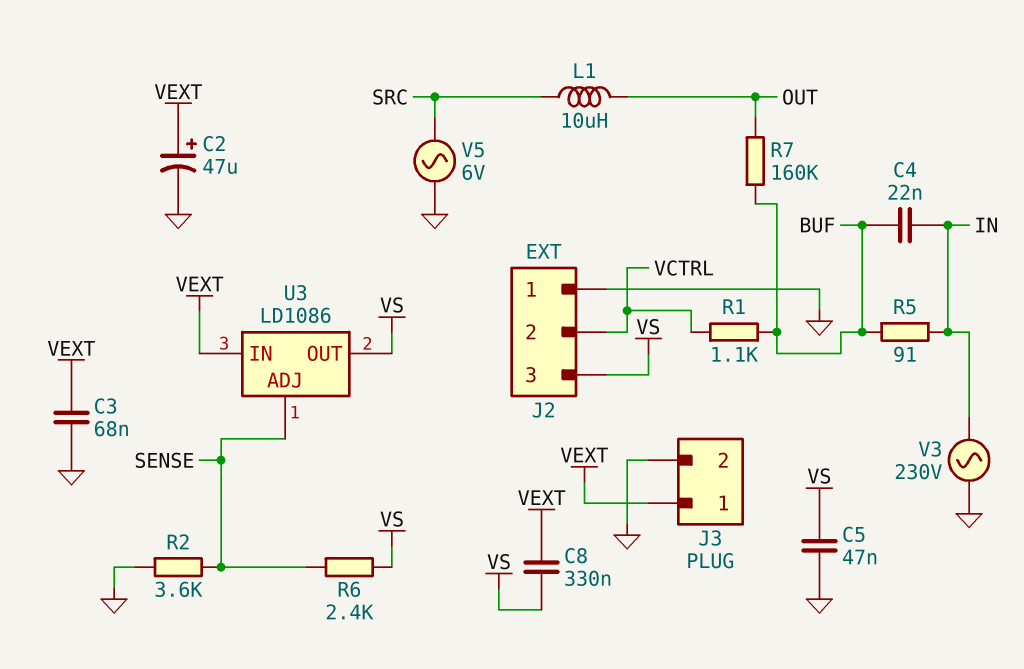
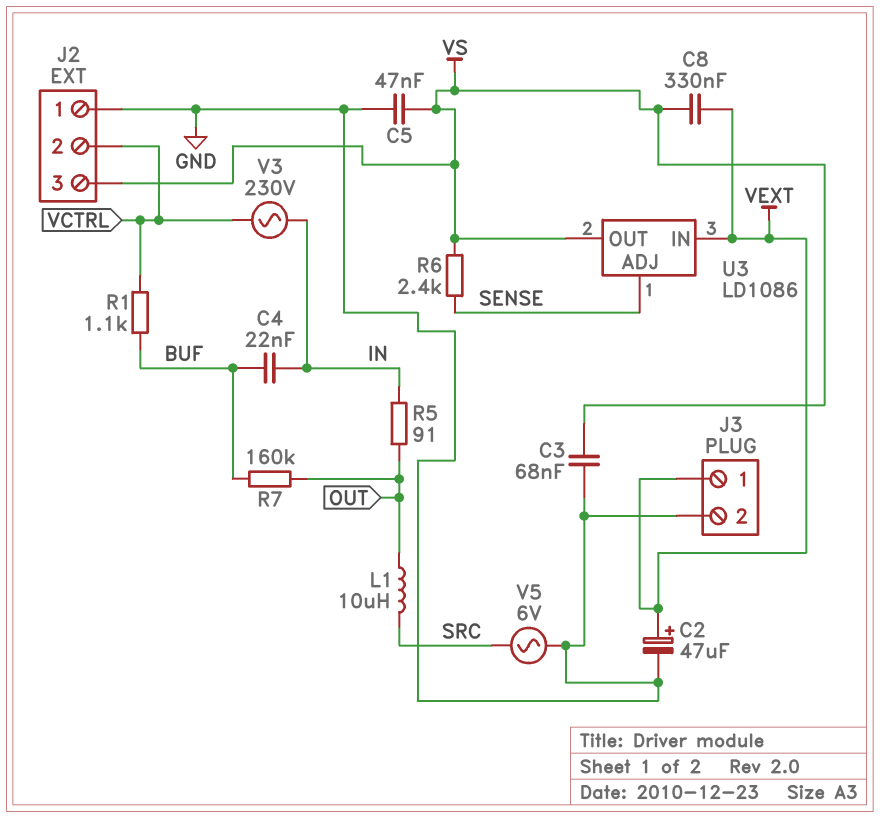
C3: 68nF (GND, VEXT) -> 68nF (GND, VS)
R2: 3.6k (GND, SENSE) -> none
R5: 91 (BUF, IN) -> 91 (IN, OUT)
V3: AC 230V (GND, IN) -> AC 230V (IN, VCTRL)

